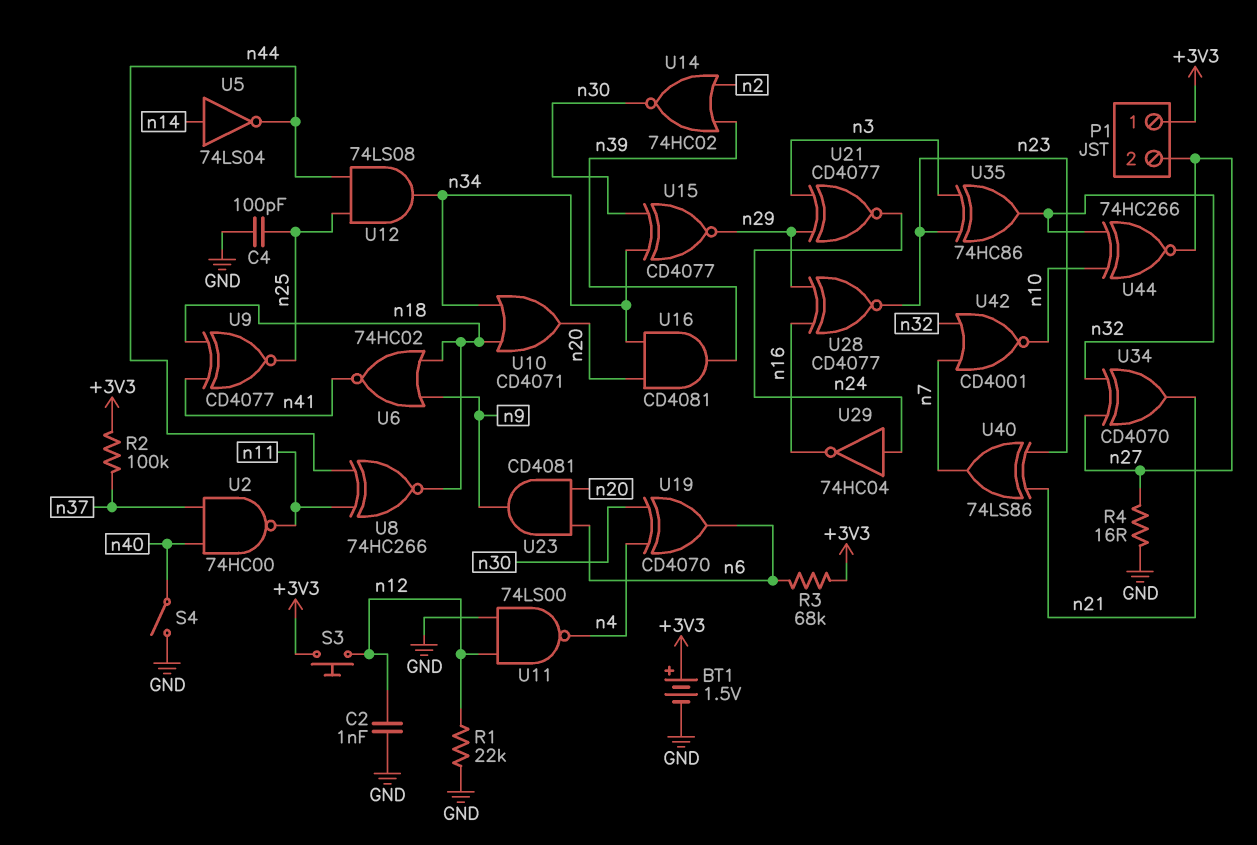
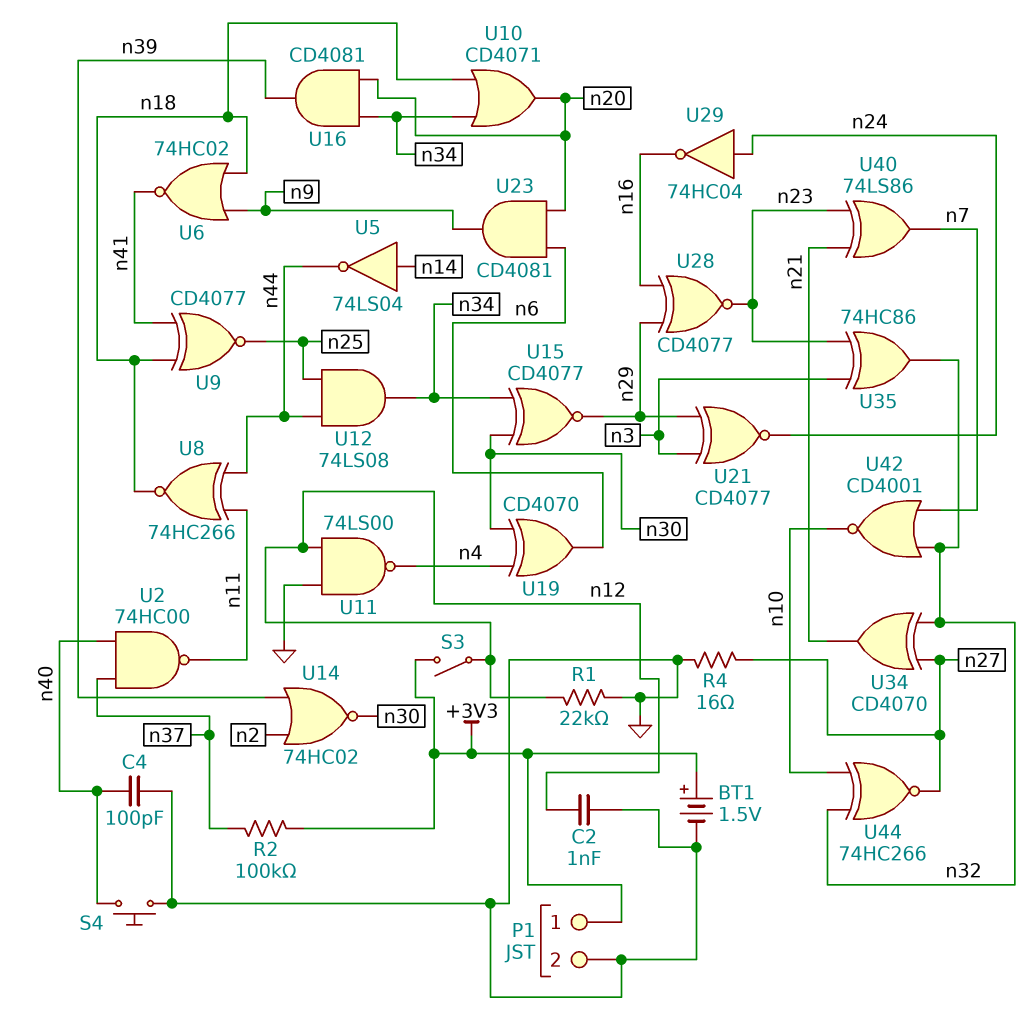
C4: 100pF (GND, n25) -> 100pF (GND, n40)
P1 pin 2: n27 -> GND
R3: 68k (+3V3, n6) -> none
S3: button (+3V3, n12) -> switch (+3V3, n12)
S4: switch (GND, n40) -> button (GND, n40)

